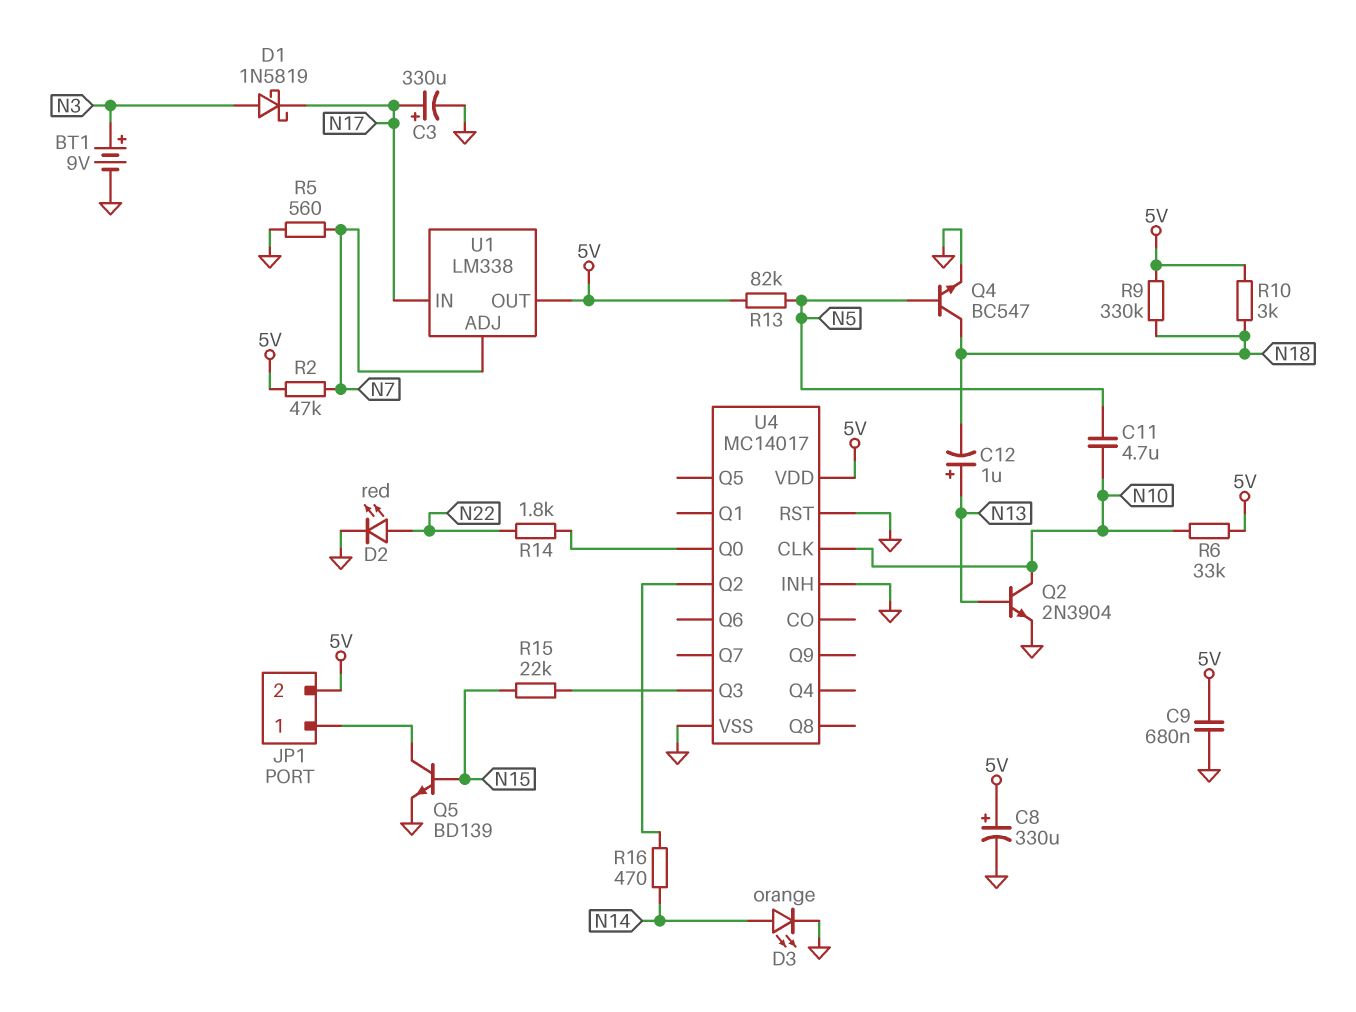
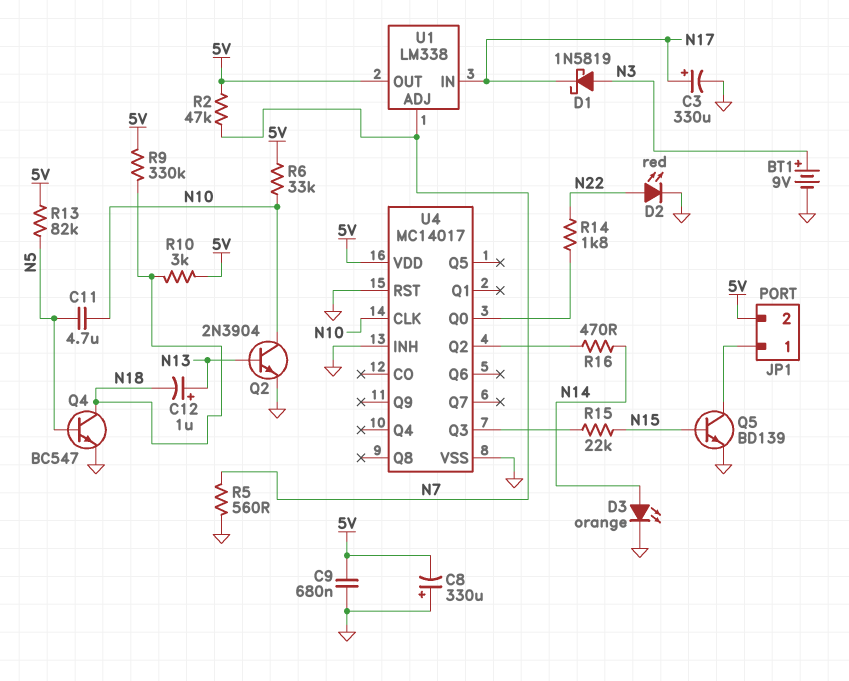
C8: 330uF (plus 5V, minus GND) -> 330uF (plus GND, minus 5V)

